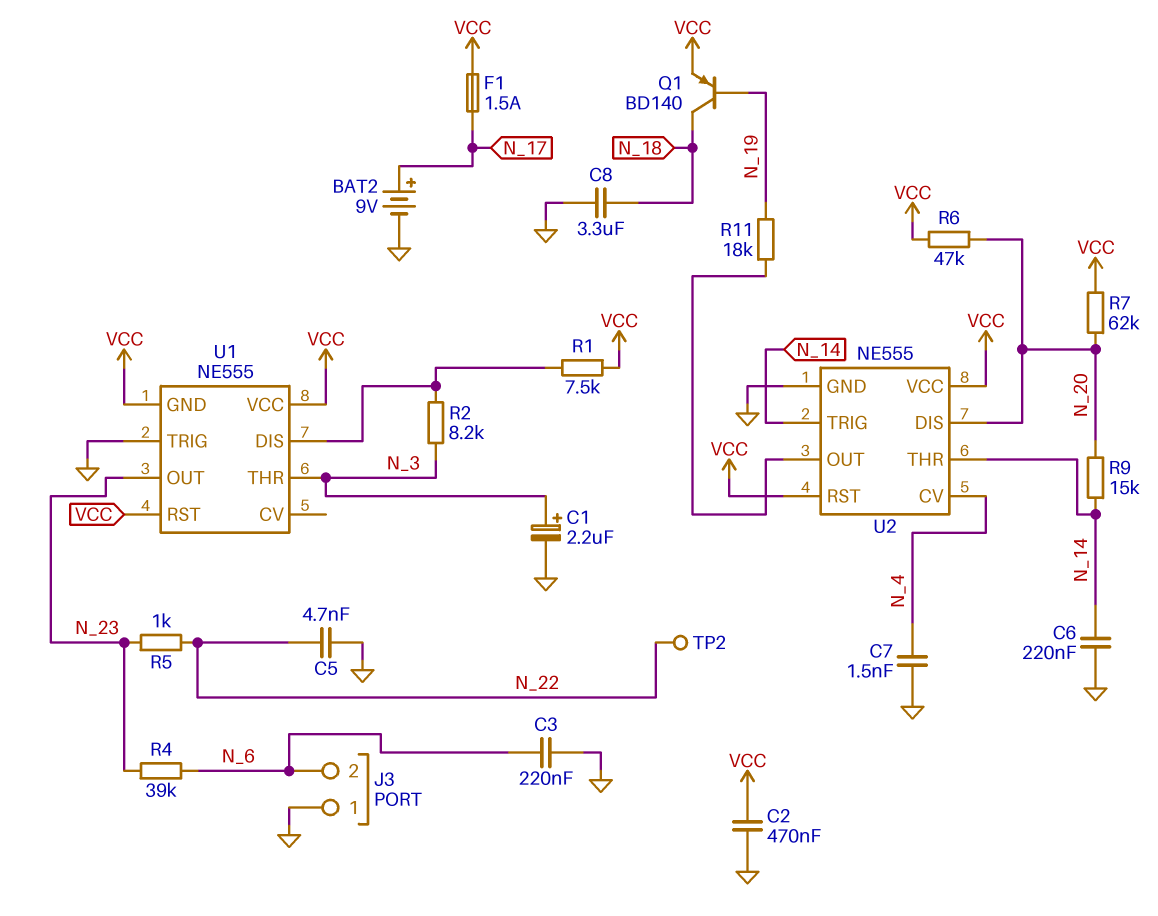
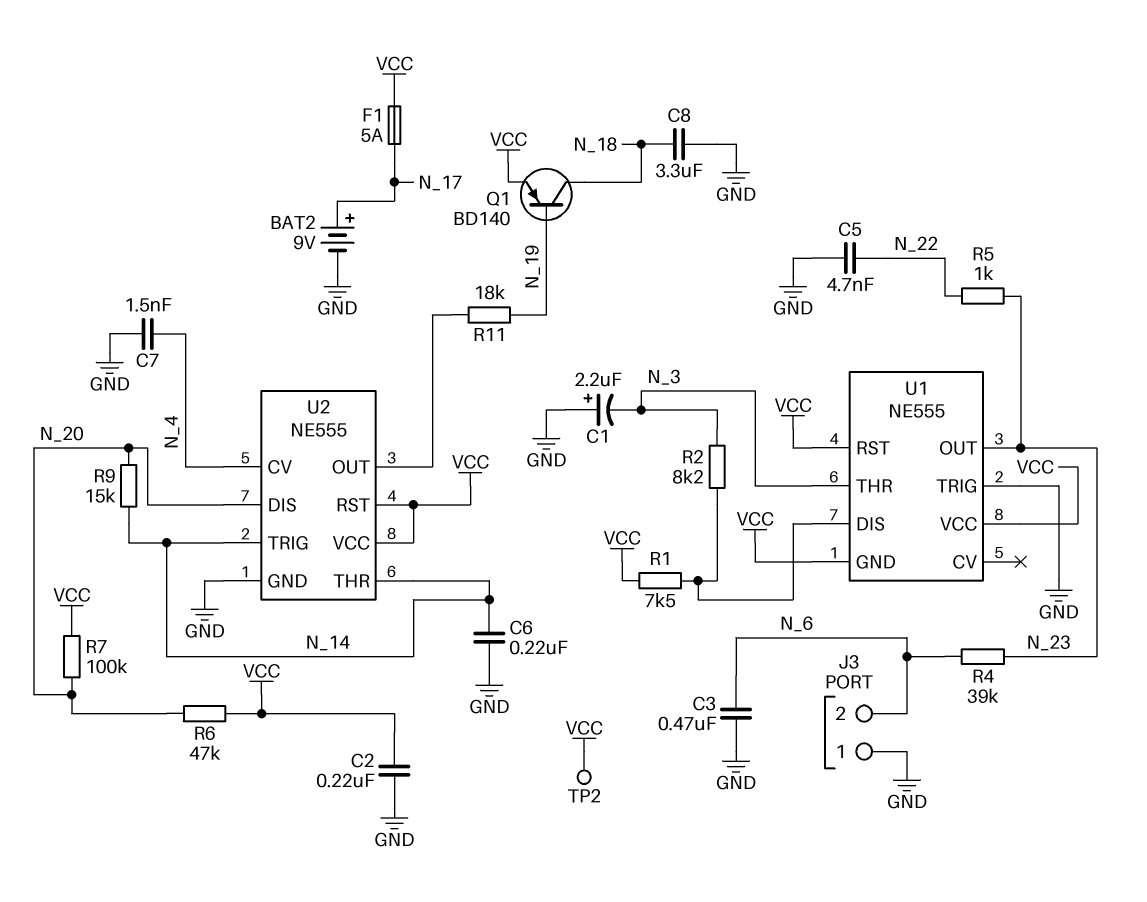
C1: 2.2uF (plus N_3, minus GND) -> 2.2uF (plus GND, minus N_3)
C2: 470nF (GND, VCC) -> 220nF (GND, VCC)
C3: 220nF (GND, N_6) -> 470nF (GND, N_6)
F1: 1.5A (N_17, VCC) -> 5A (N_17, VCC)
R7: 62k (N_20, VCC) -> 100k (N_20, VCC)
TP2: test point (N_22) -> test point (VCC)

